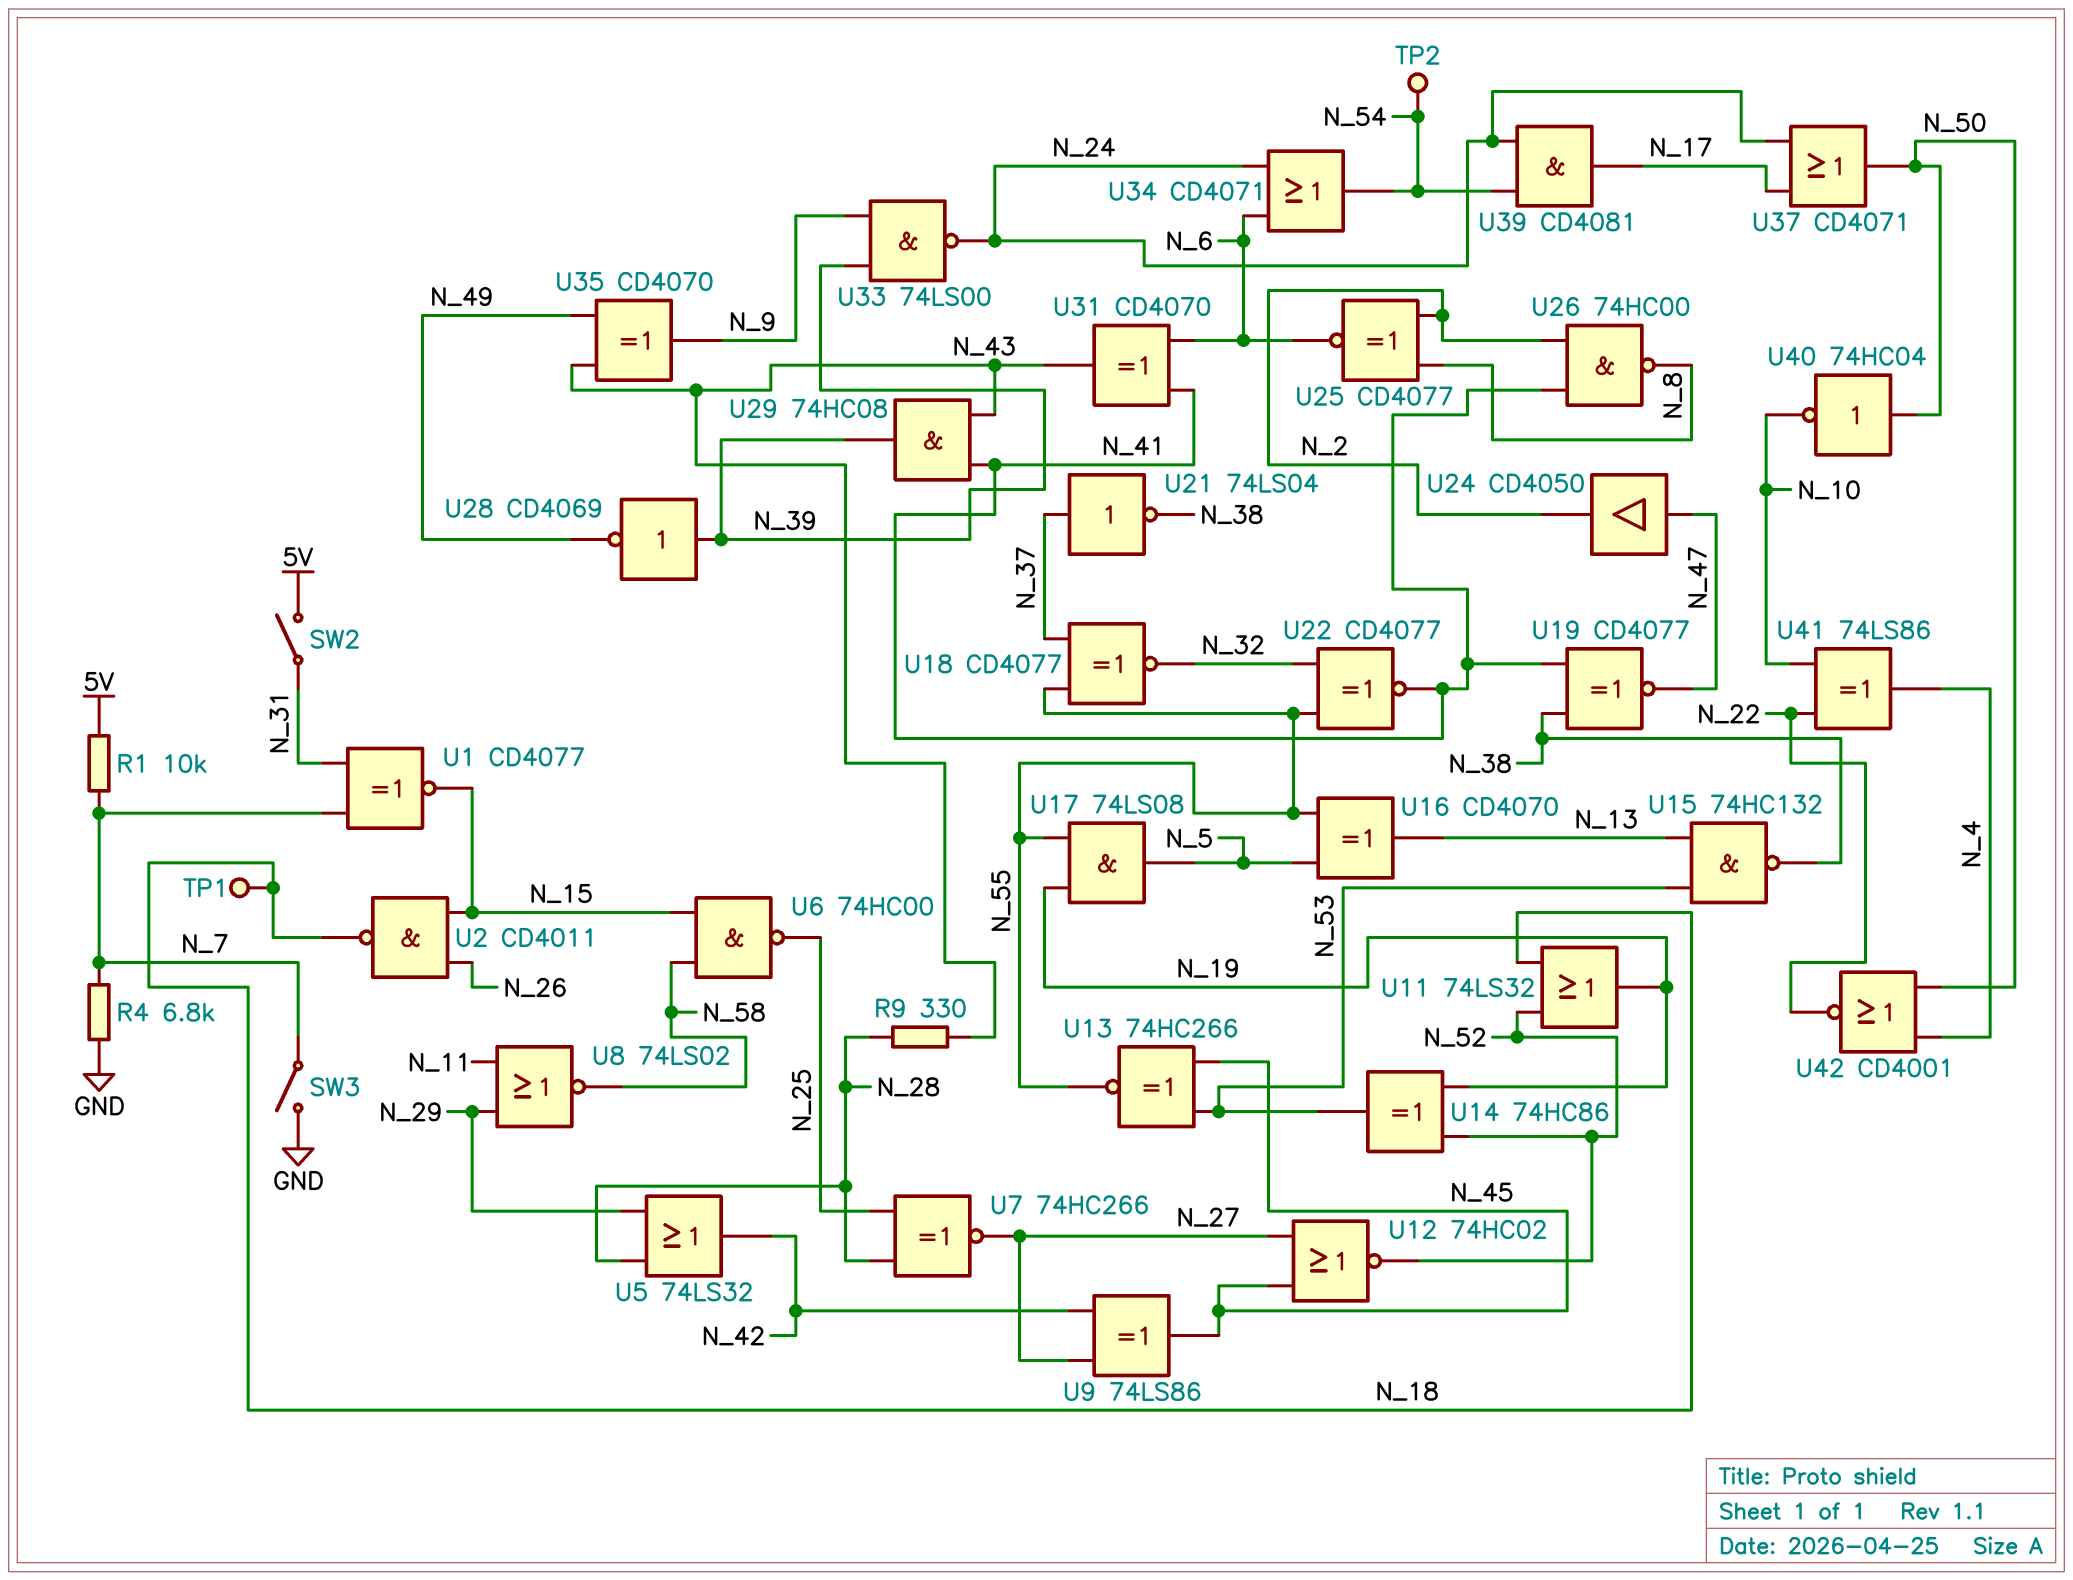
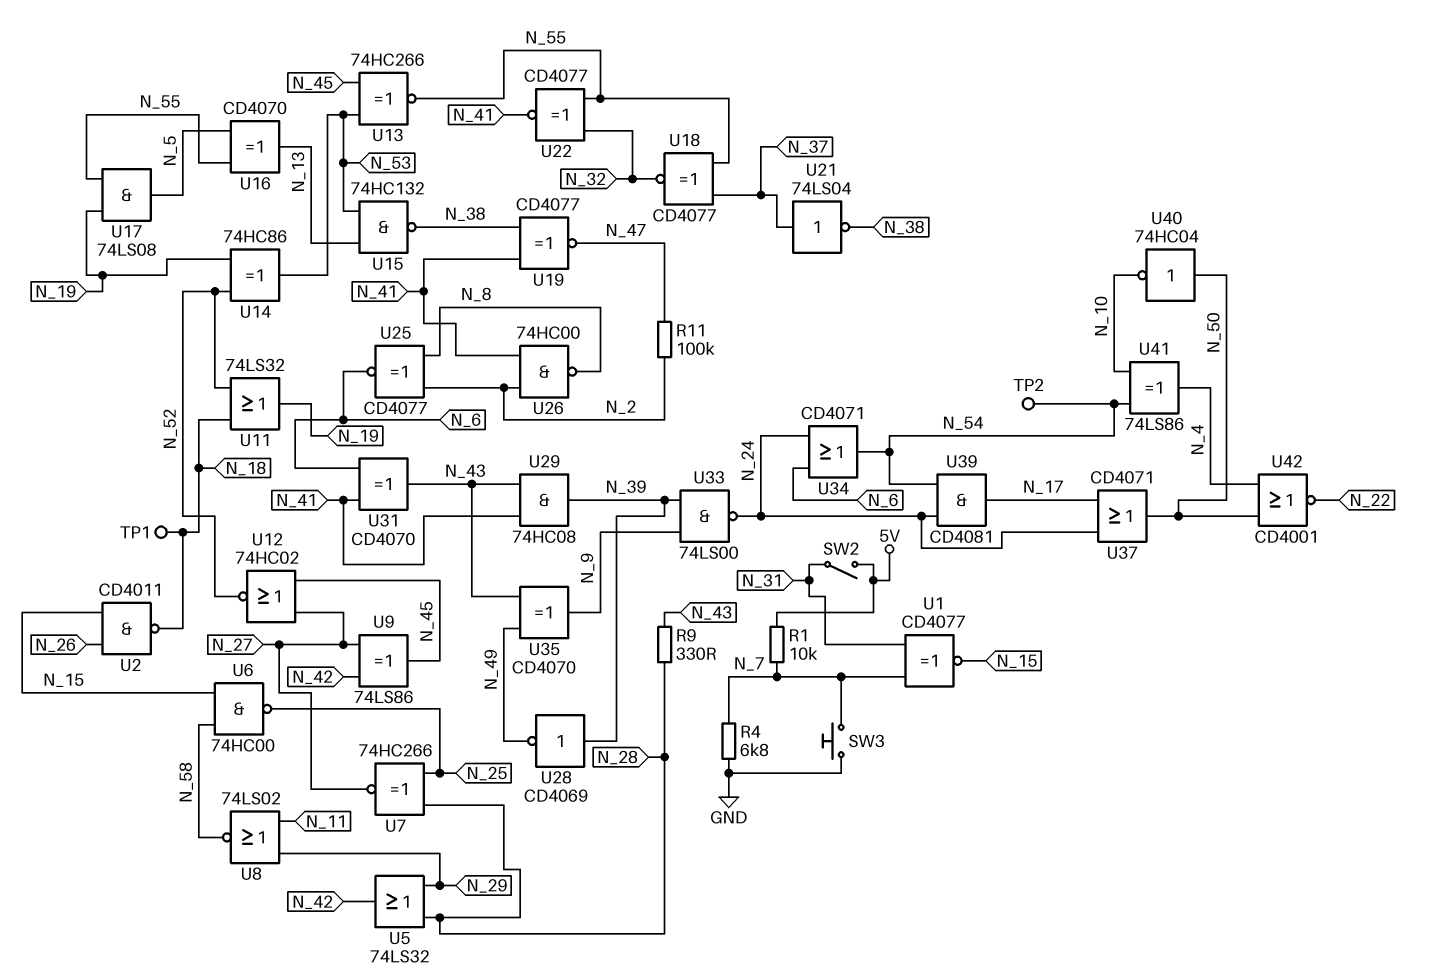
R11: none -> 100k (N_2, N_47)
SW3: switch (GND, N_7) -> button (GND, N_7)
U24: buffer CD4050 (in N_47, out N_2) -> none
U41: XOR 74LS86 (in N_10, in N_22, out N_4) -> XOR 74LS86 (in N_10, in N_54, out N_4)

